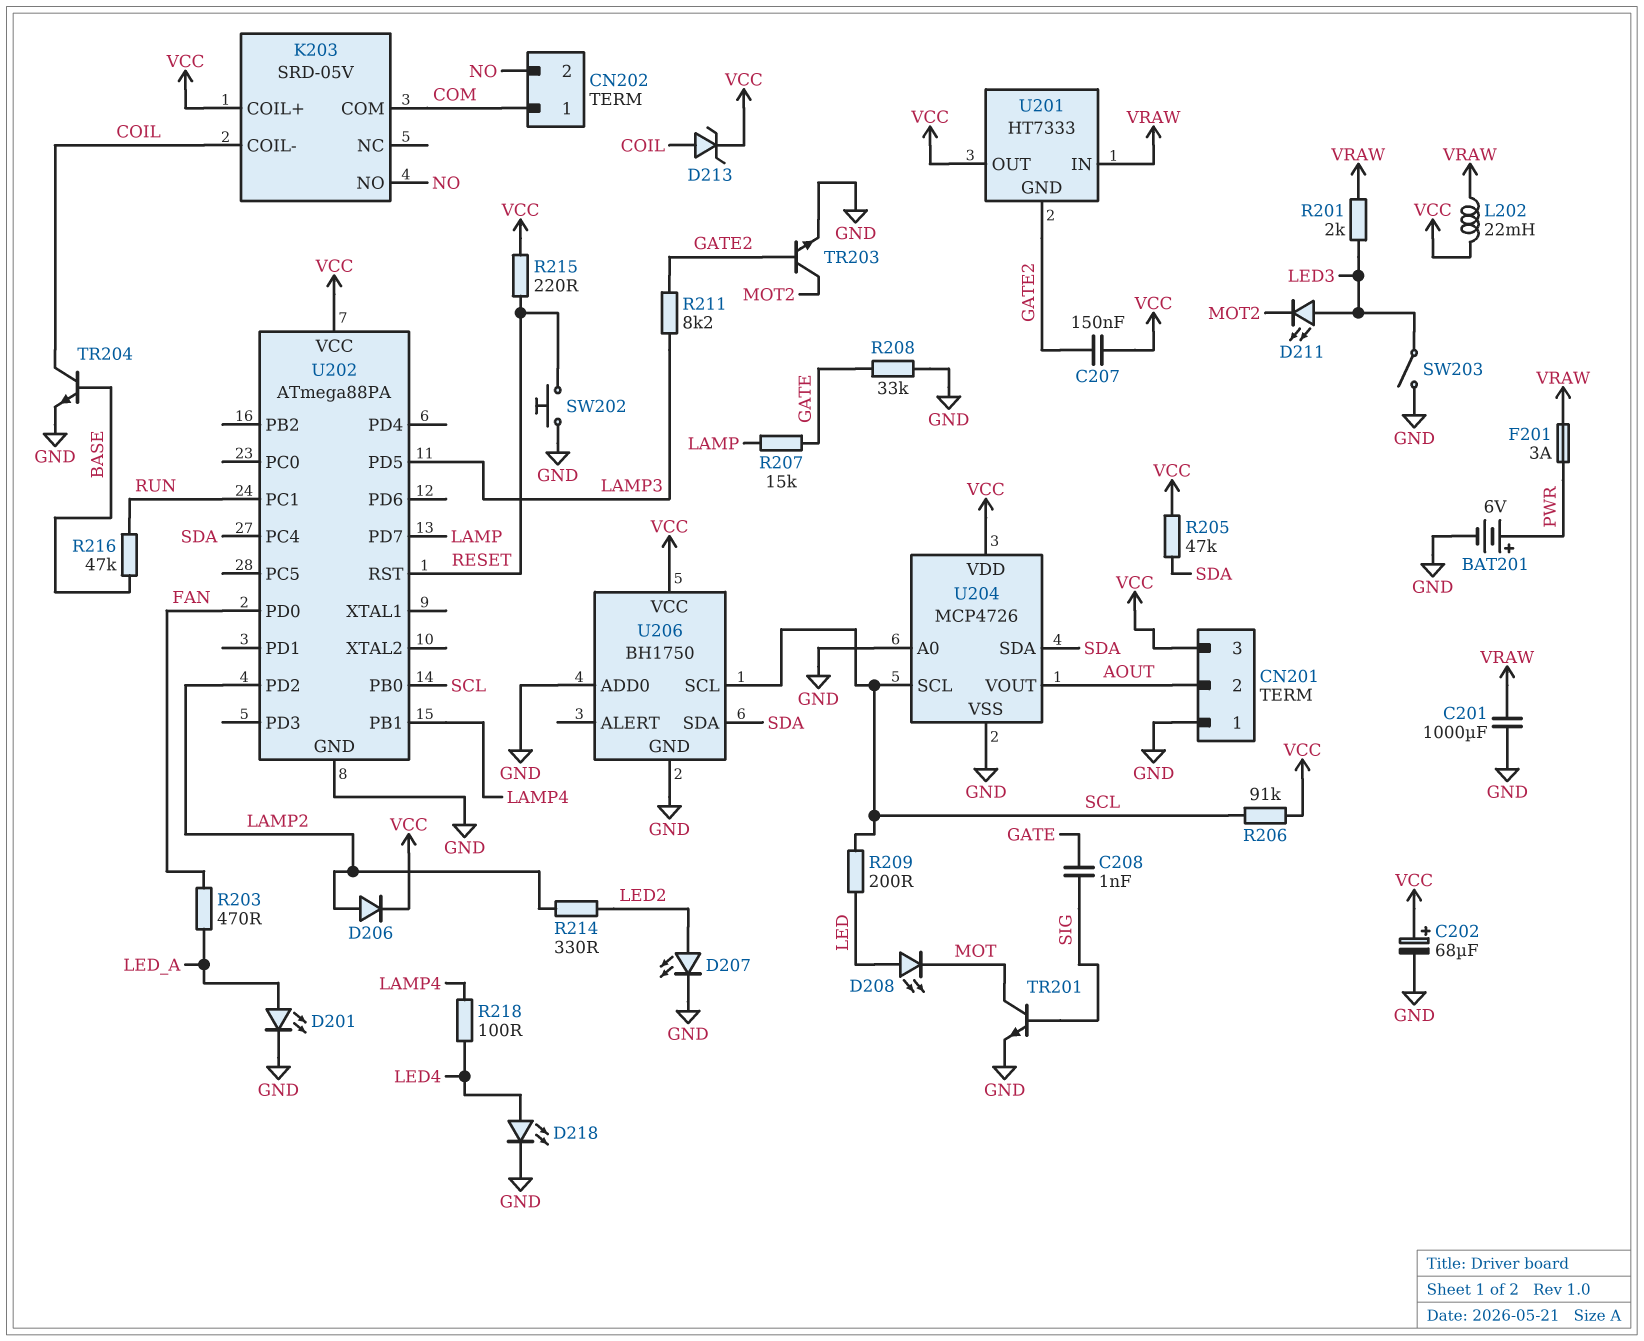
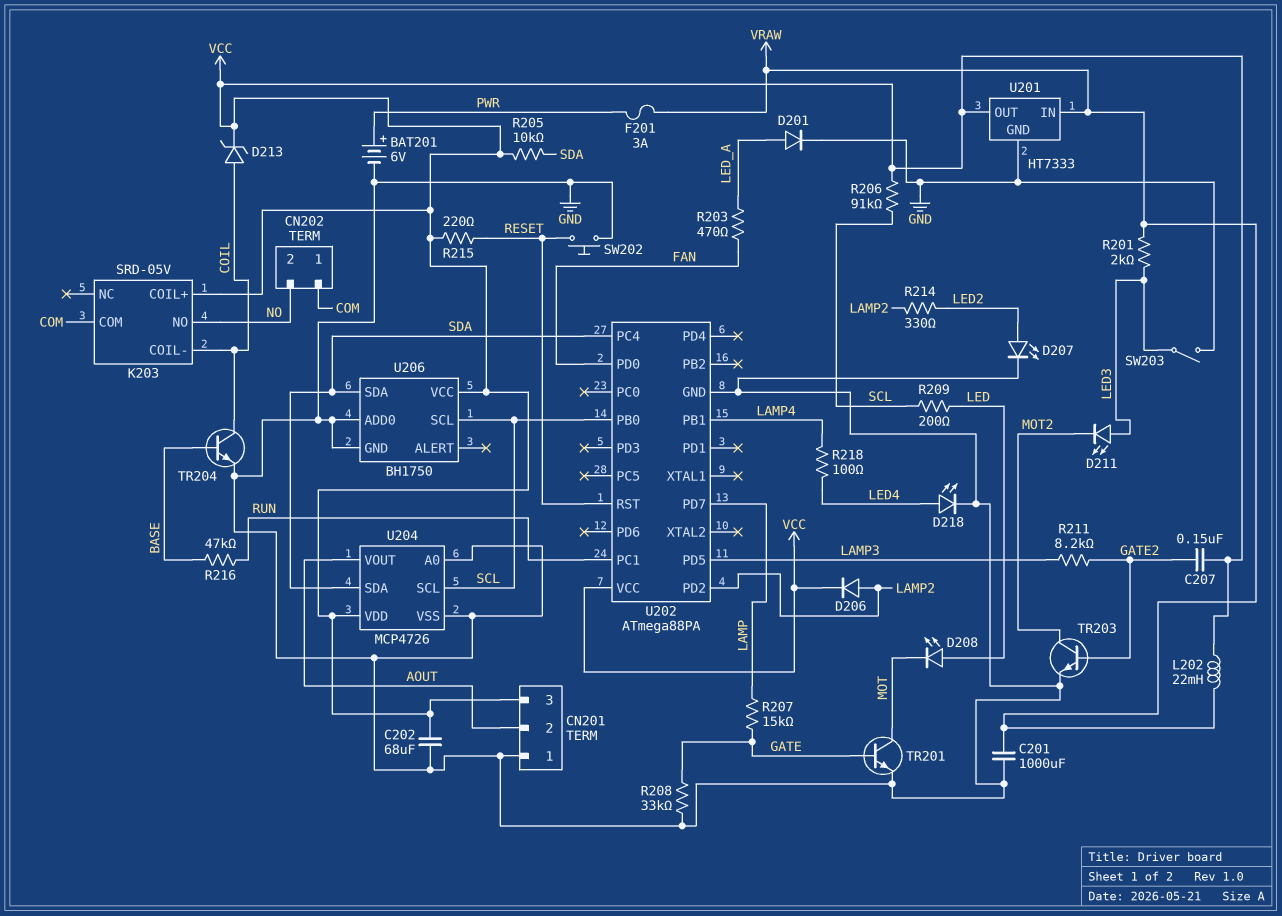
C202: 68uF (plus VCC, minus GND) -> 68uF (GND, VCC)
C208: 1nF (GATE, SIG) -> none
D201: LED (A LED_A, K GND) -> diode (A LED_A, K GND)
R205: 47k (SDA, VCC) -> 10k (SDA, VCC)
TR201: NPN (B SIG, C MOT, E GND) -> NPN (B GATE, C MOT, E GND)
U201 pin GND: GATE2 -> GND

